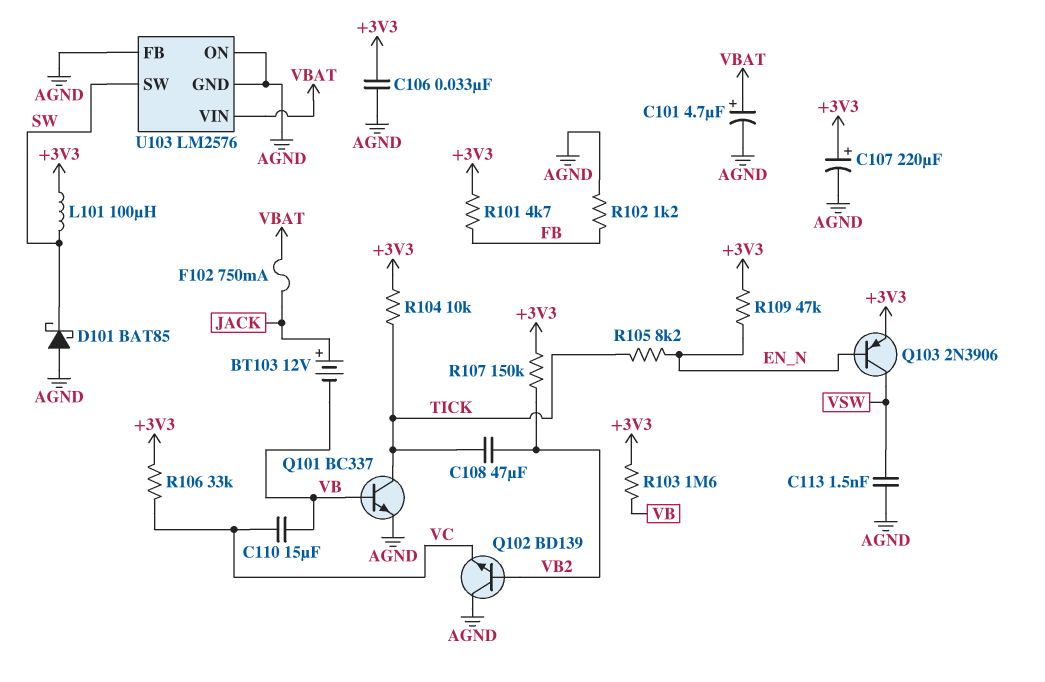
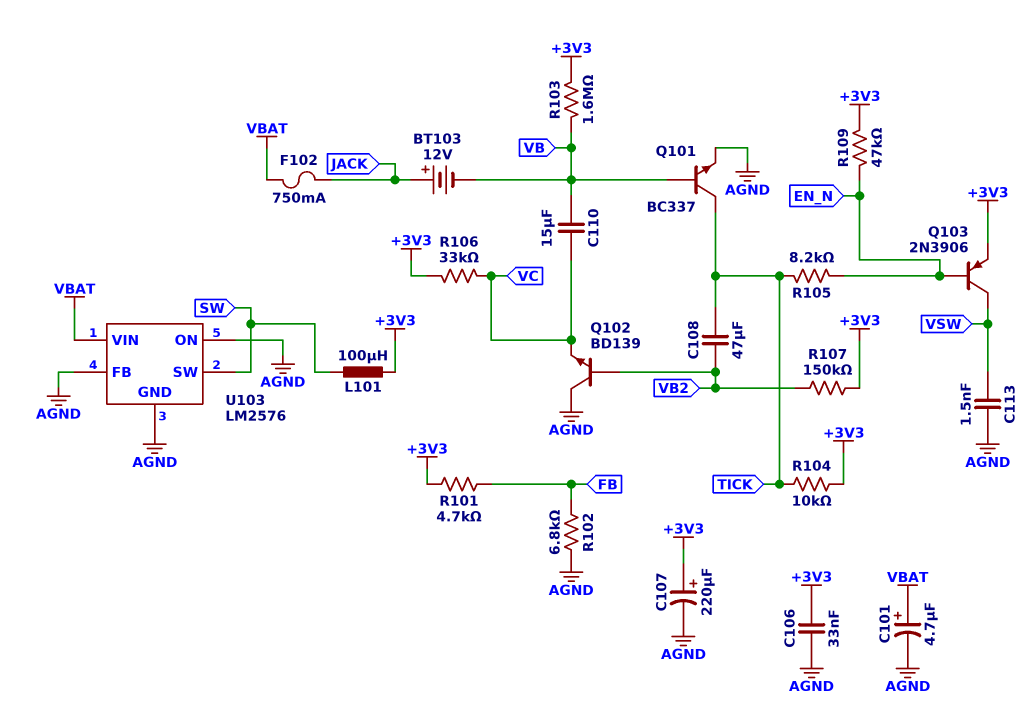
D101: schottky BAT85 (A AGND, K SW) -> none
R102: 1.2k (AGND, FB) -> 6.8k (AGND, FB)

